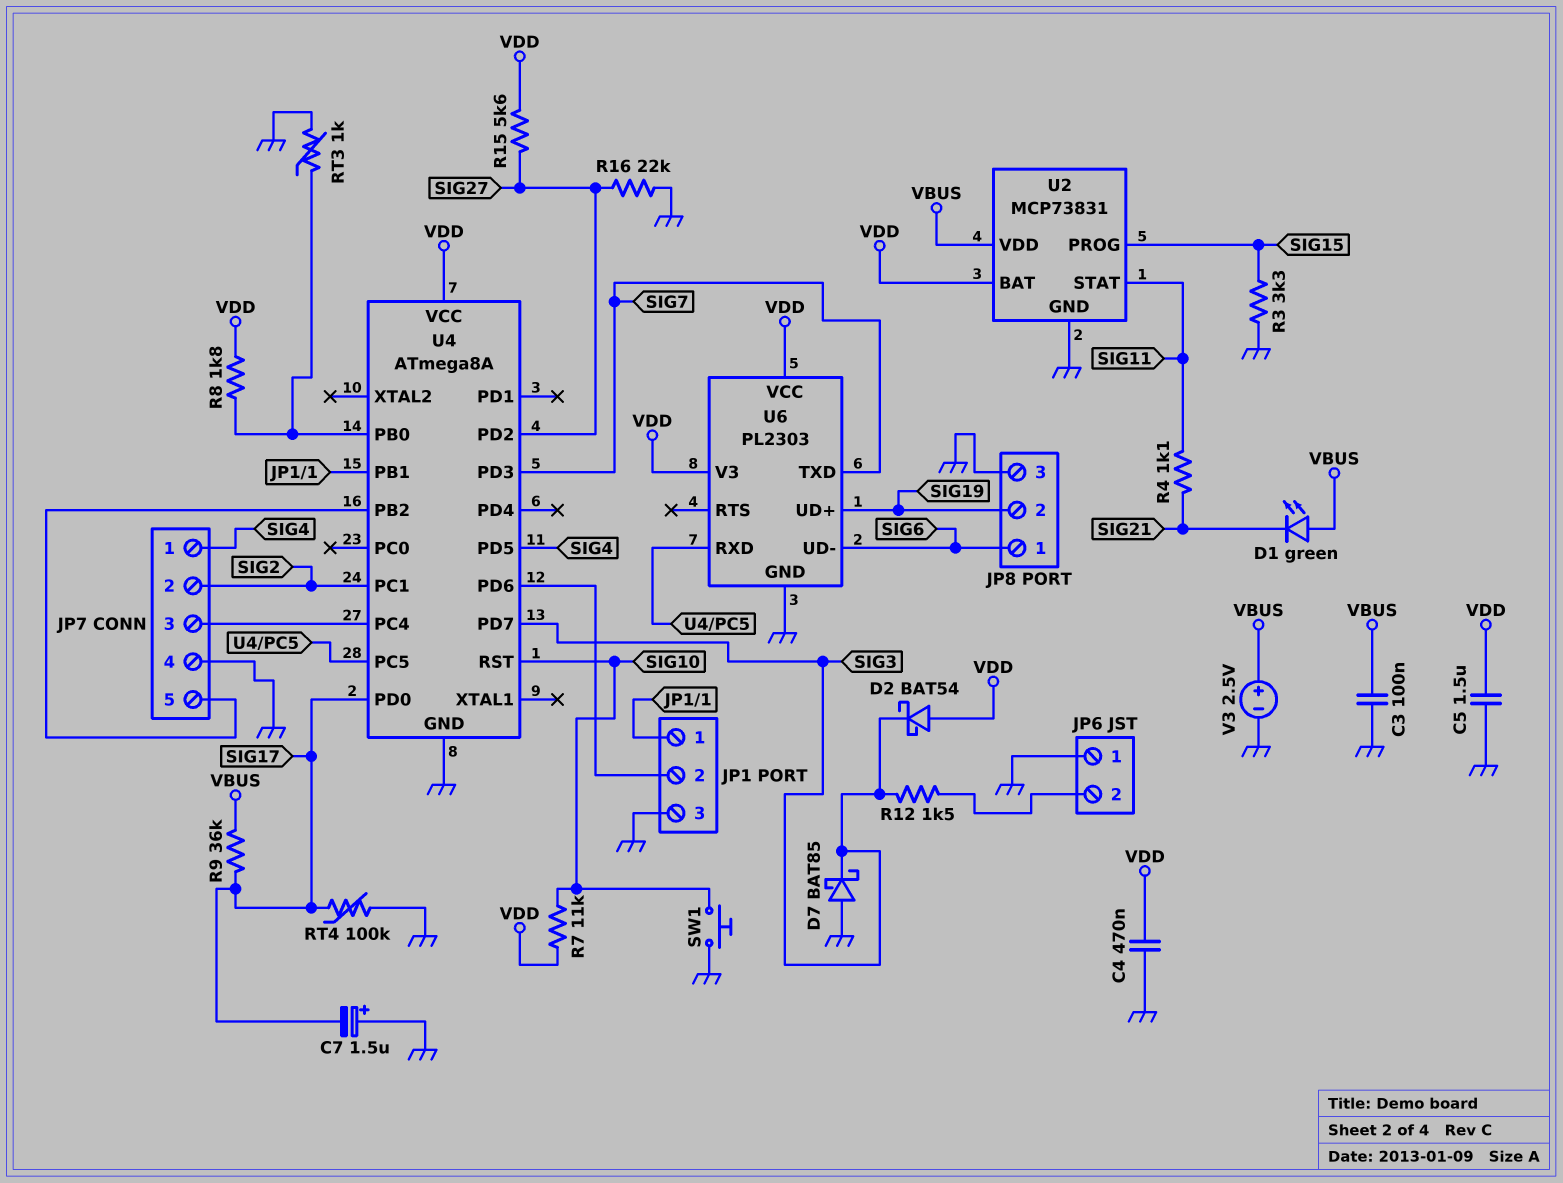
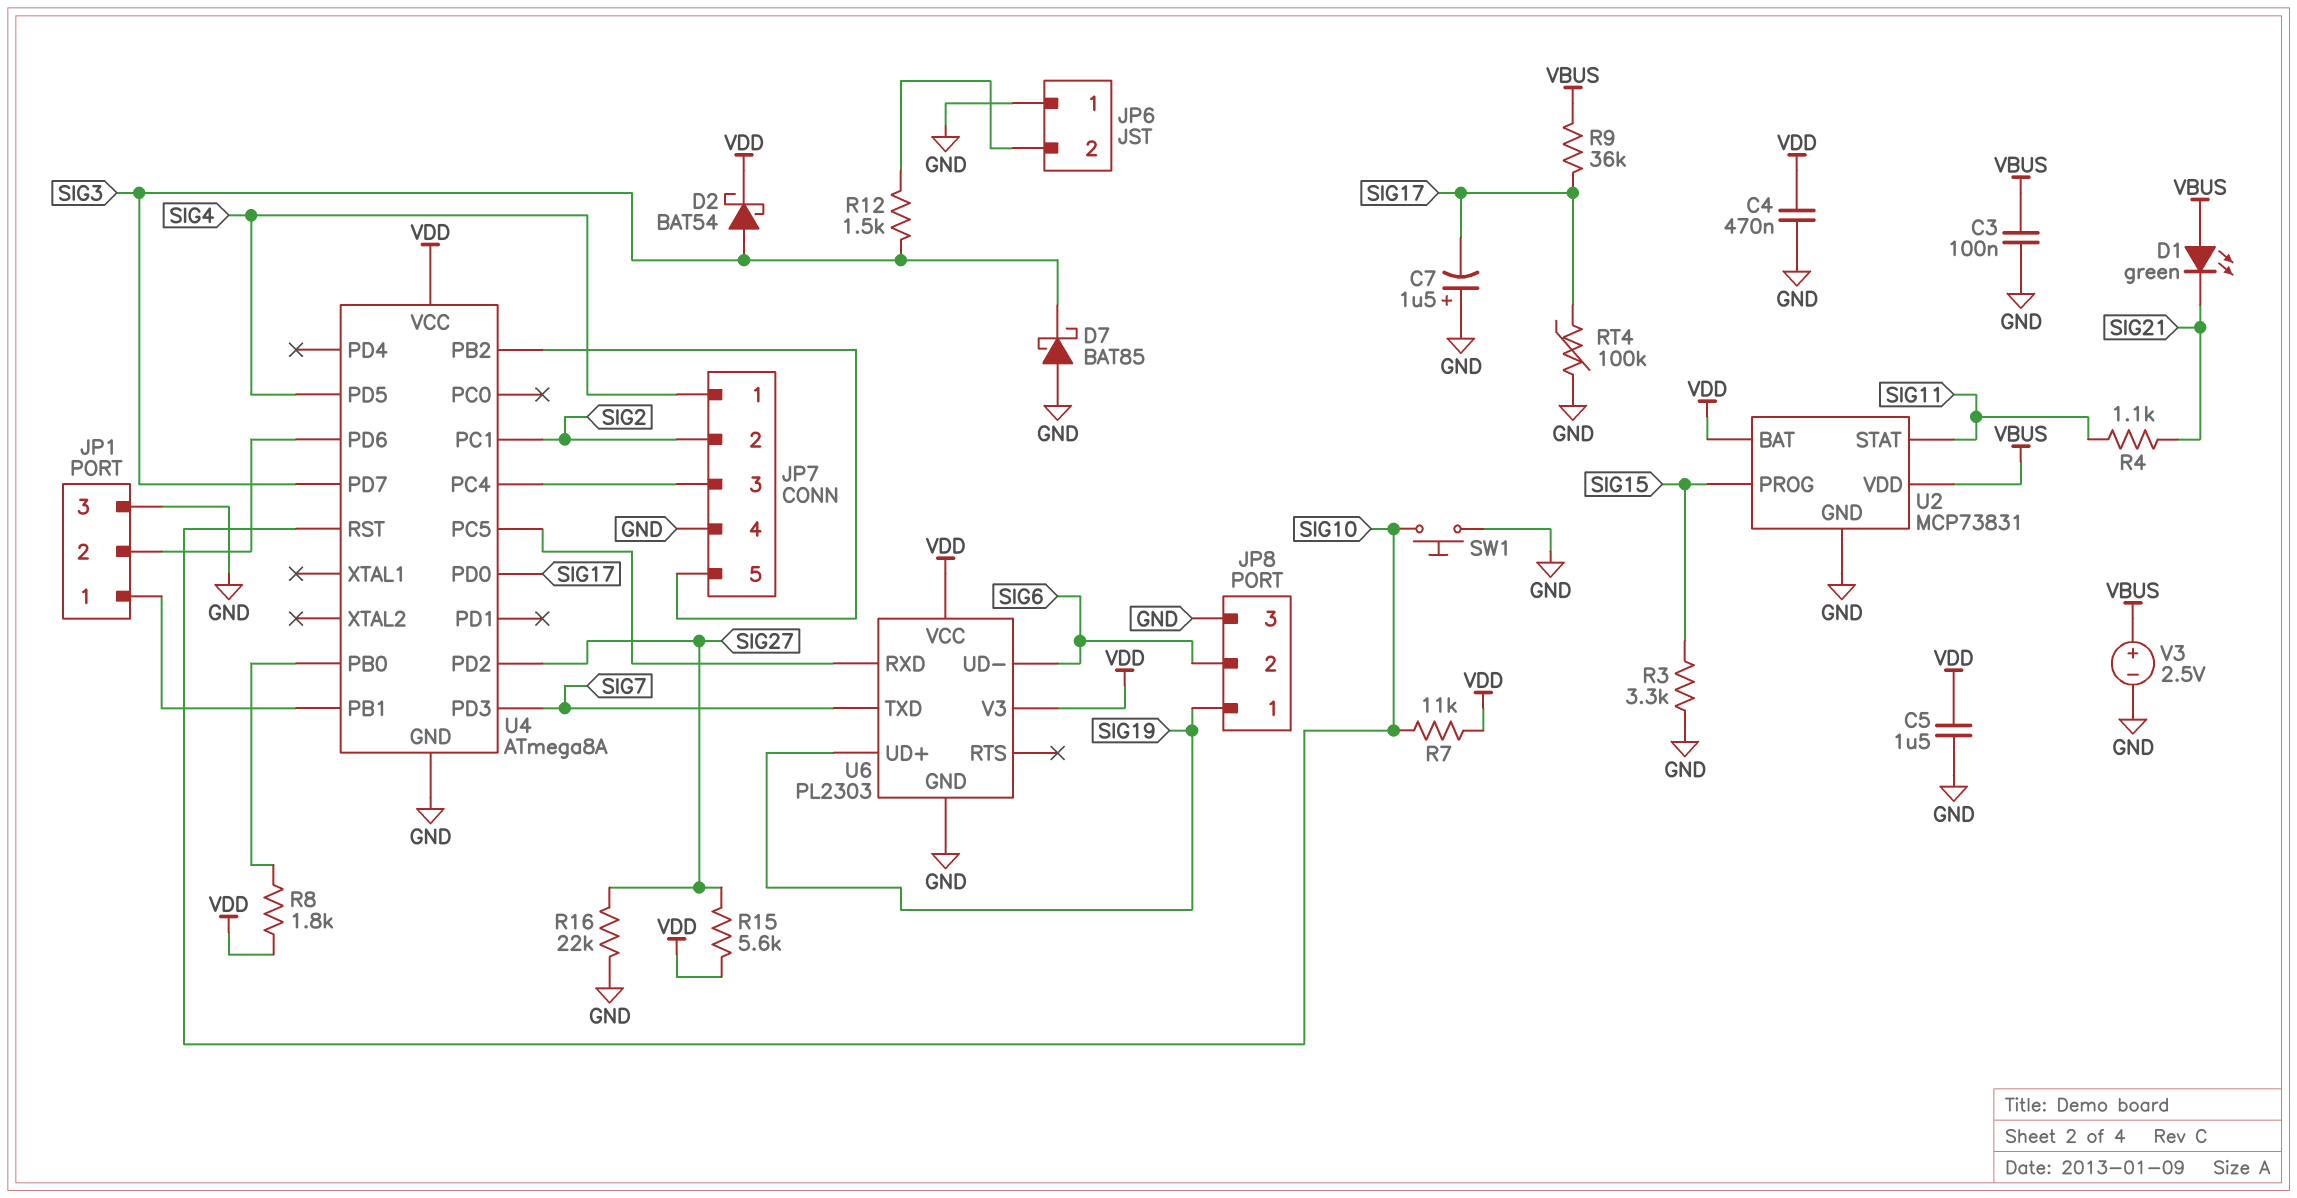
D2: schottky BAT54 (A VDD, K SIG3) -> schottky BAT54 (A SIG3, K VDD)
JP8 pin 1: SIG6 -> SIG19
JP8 pin 2: SIG19 -> SIG6
RT3: 1k (GND, U4/PB0) -> none

